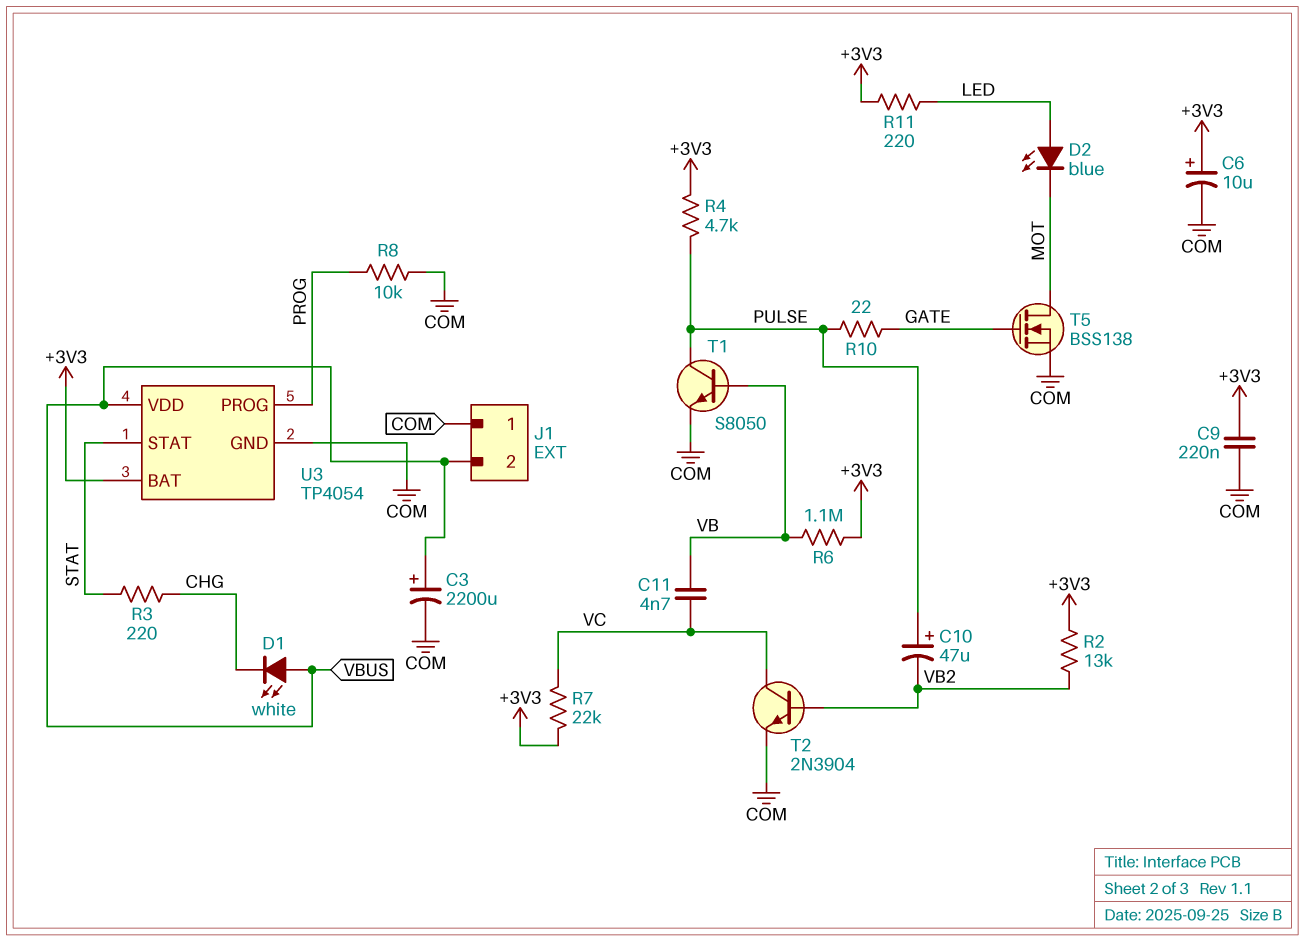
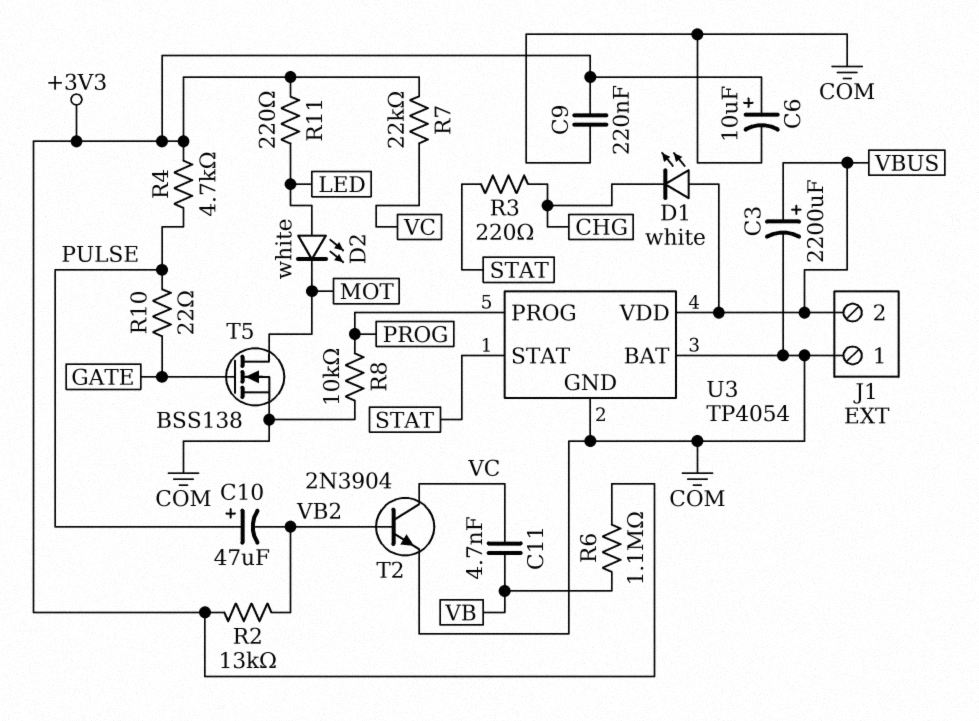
D2: LED blue (A LED, K MOT) -> LED white (A LED, K MOT)
T1: NPN S8050 (B VB, C PULSE, E COM) -> none
U3 pin BAT: +3V3 -> COM

